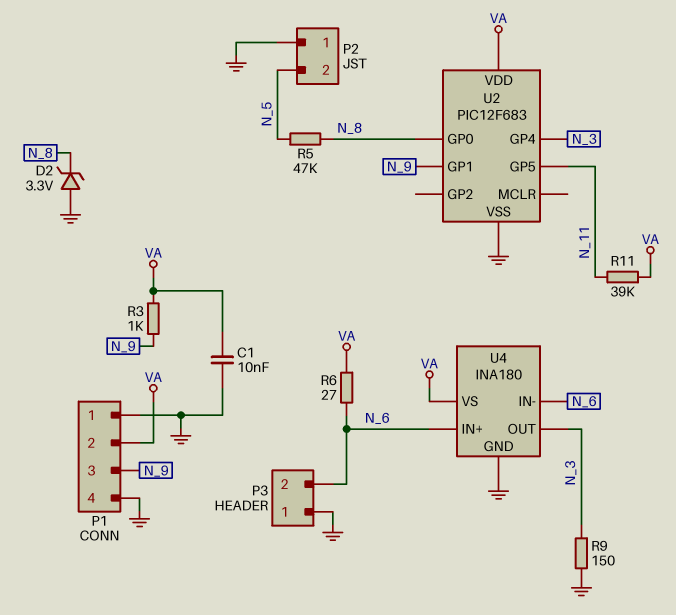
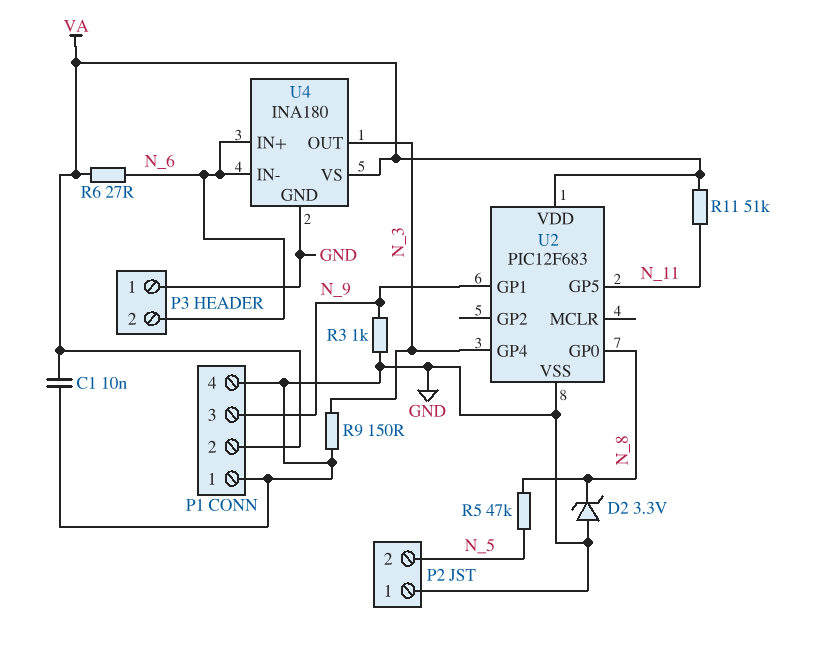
R3: 1k (N_9, VA) -> 1k (GND, N_9)
R11: 39k (N_11, VA) -> 51k (N_11, VA)

